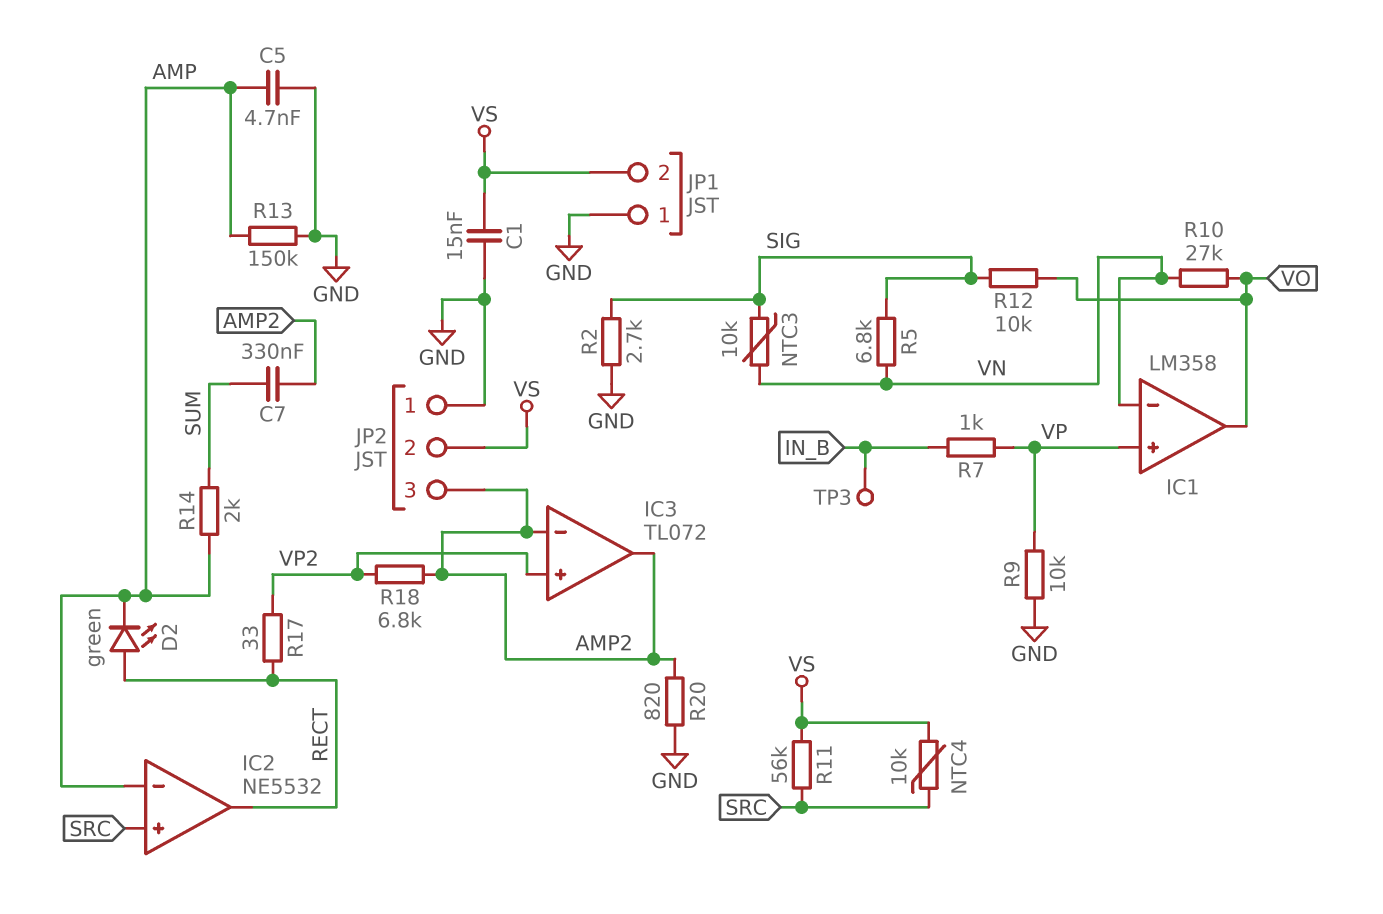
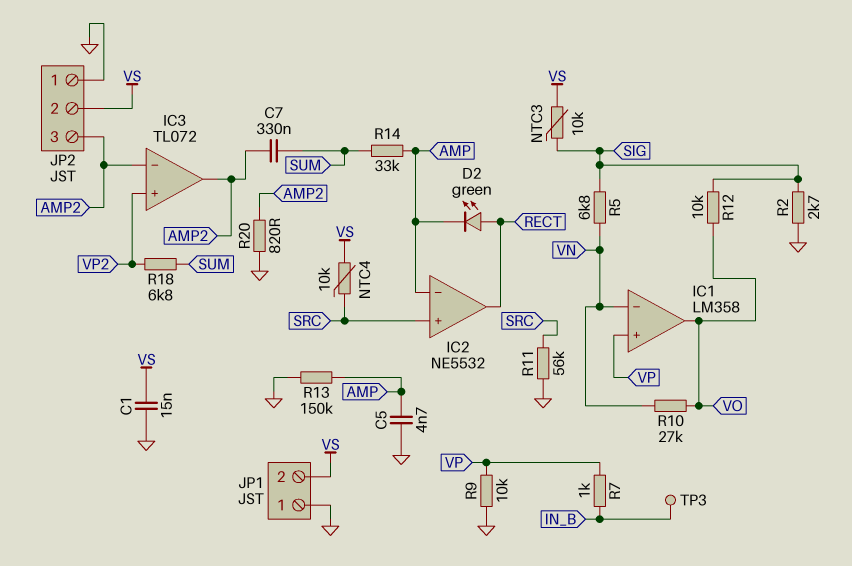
NTC3: 10k (SIG, VN) -> 10k (SIG, VS)
R11: 56k (SRC, VS) -> 56k (GND, SRC)
R14: 2k (AMP, SUM) -> 33k (AMP, SUM)
R17: 33 (RECT, VP2) -> none
R18: 6.8k (AMP2, VP2) -> 6.8k (SUM, VP2)

